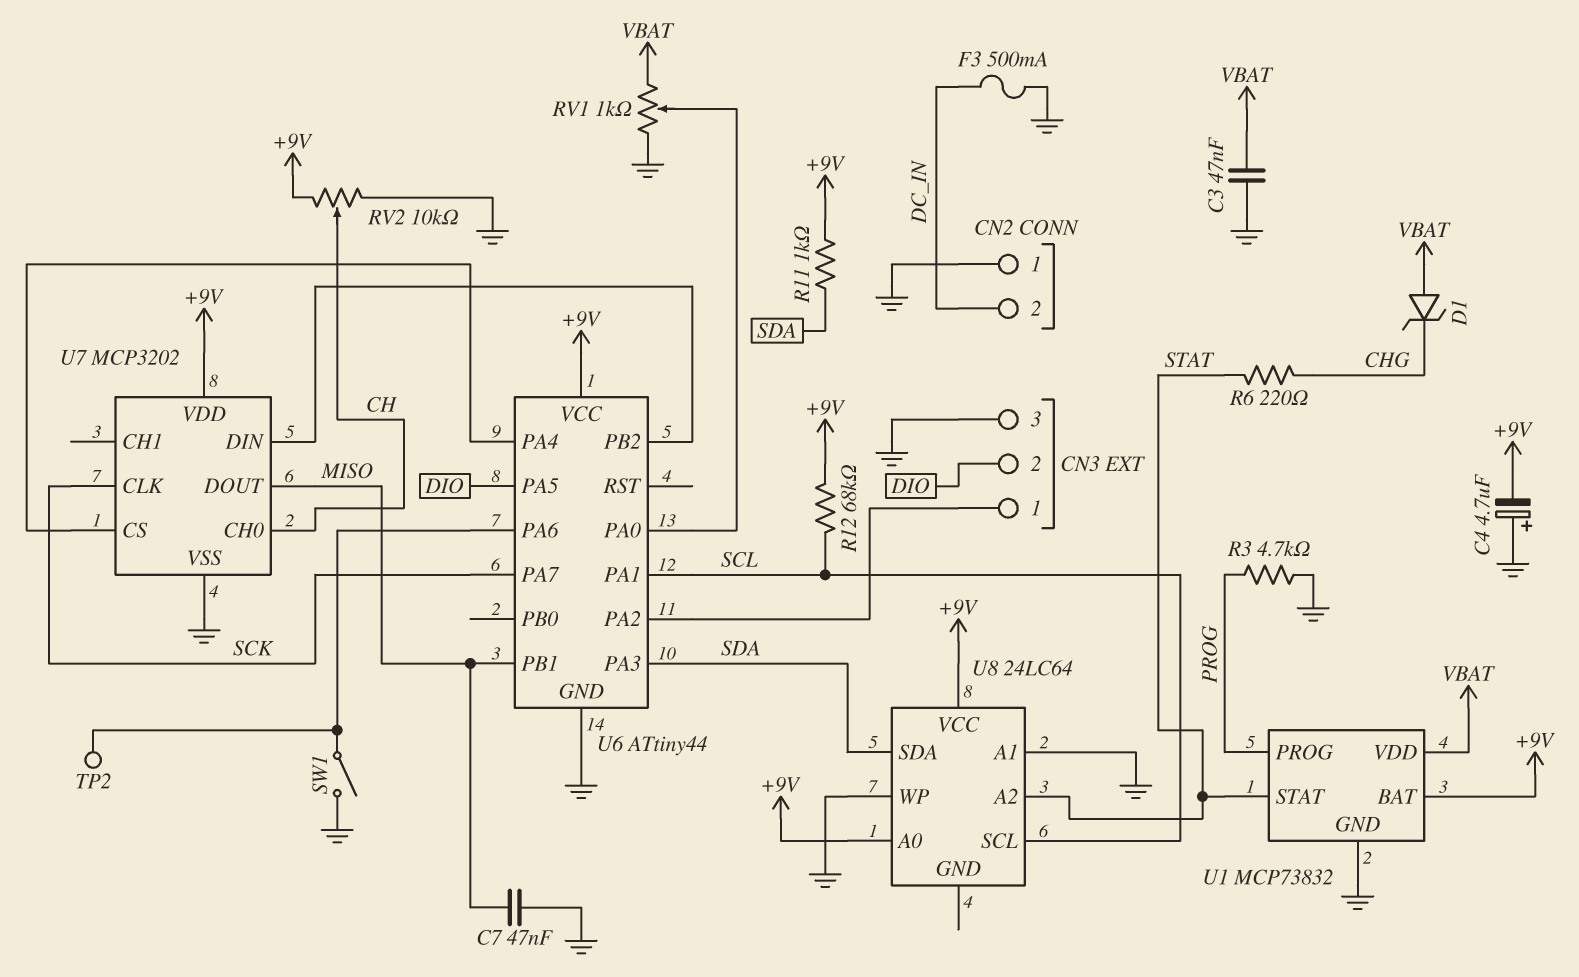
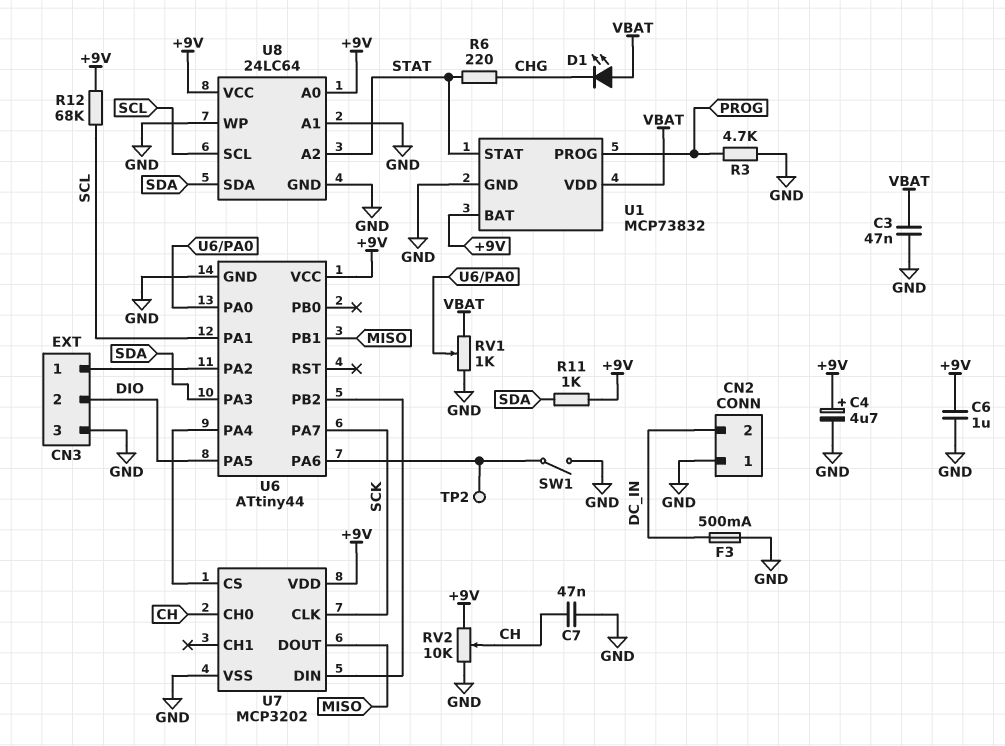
C4: 4.7uF (plus GND, minus +9V) -> 4.7uF (plus +9V, minus GND)
C6: none -> 1uF (+9V, GND)
C7: 47nF (GND, MISO) -> 47nF (CH, GND)
D1: zener (A VBAT, K CHG) -> LED (A VBAT, K CHG)
U8 pin GND: none -> GND

